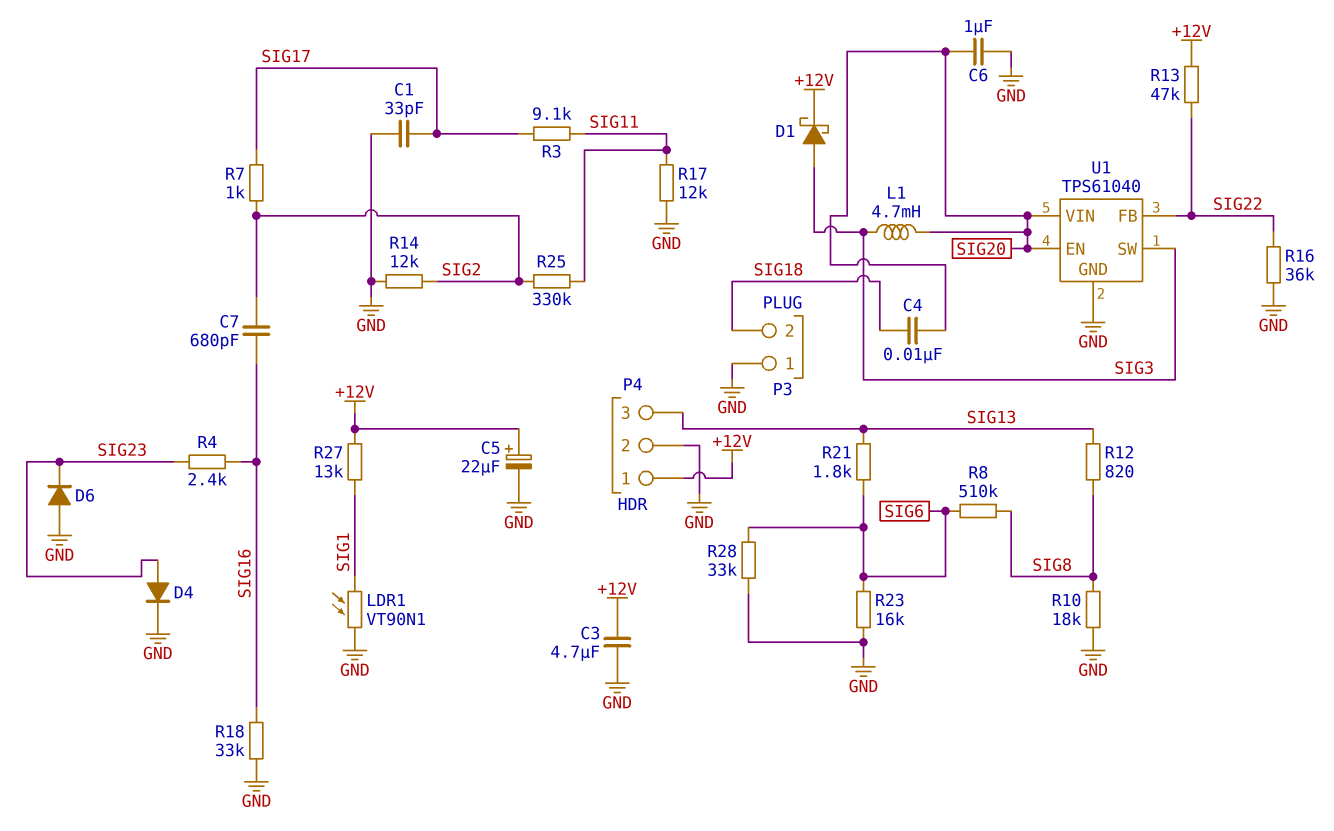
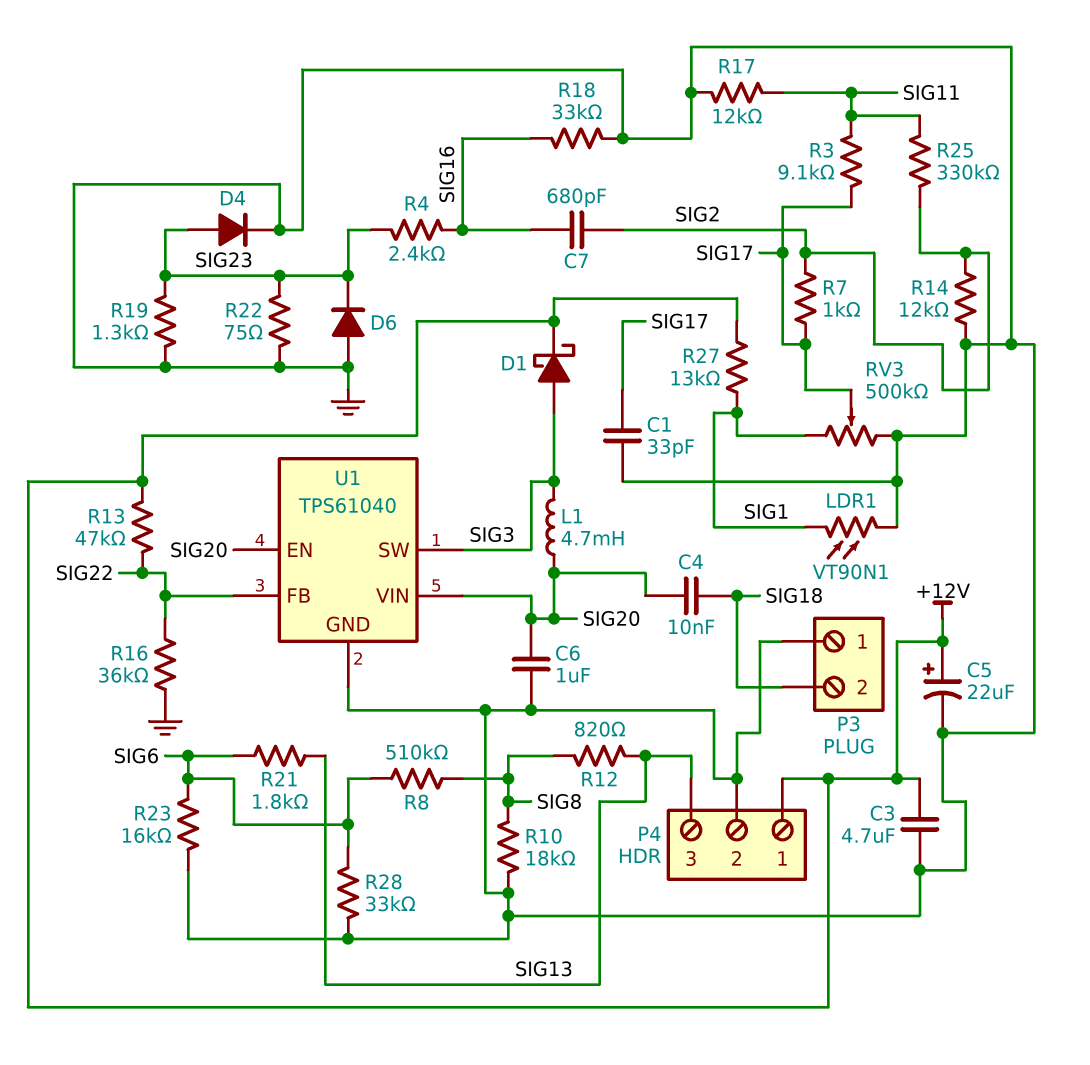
R19: none -> 1.3k (GND, SIG23)
R22: none -> 75 (GND, SIG23)
RV3: none -> 500k (GND, SIG1, wiper SIG17)

